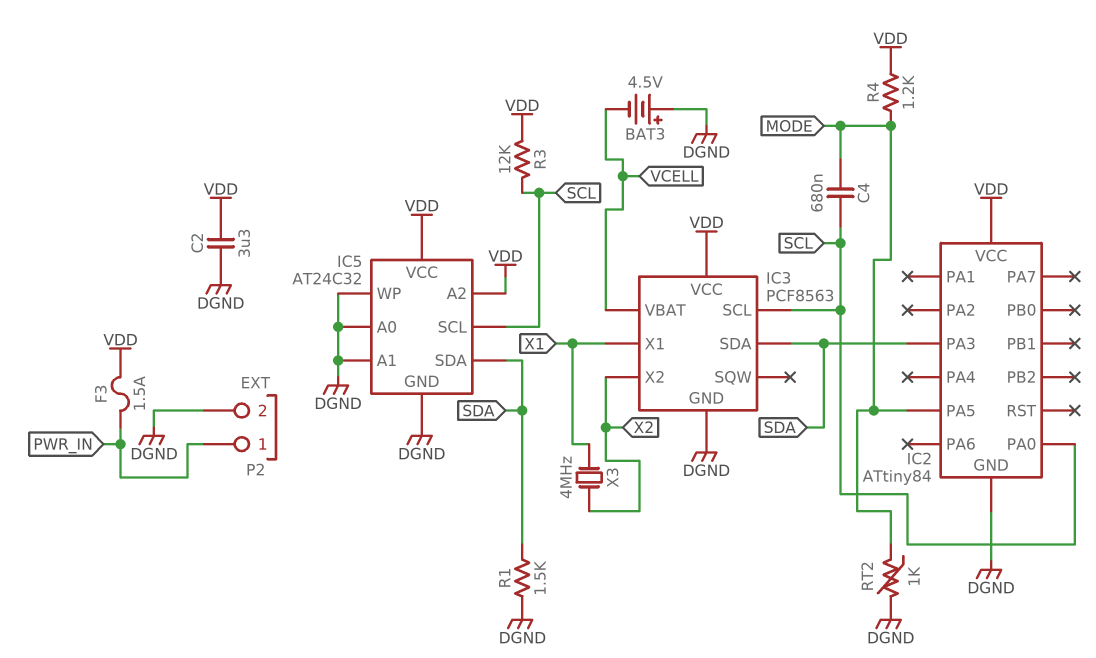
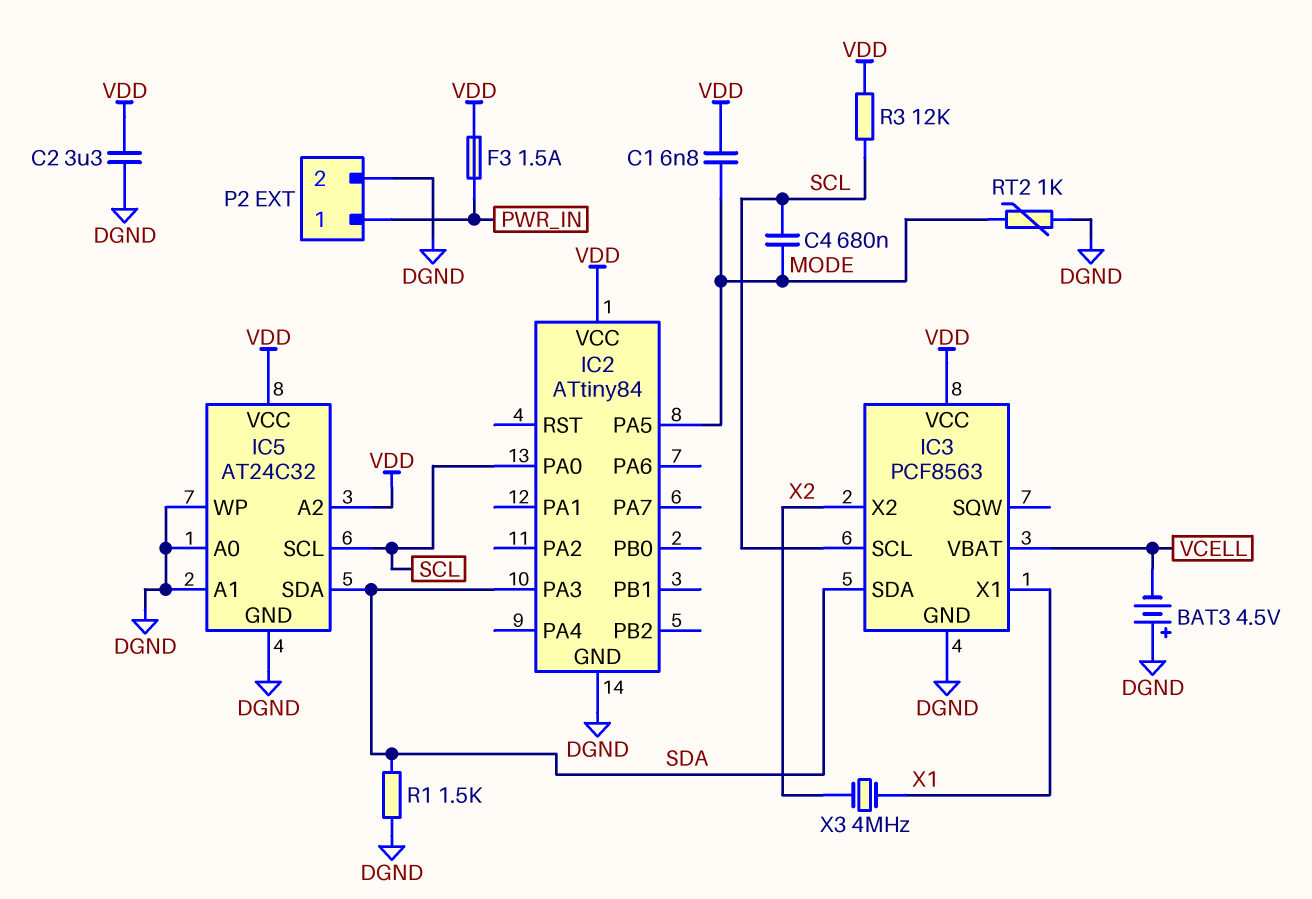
C1: none -> 6.8nF (MODE, VDD)
R4: 1.2k (MODE, VDD) -> none

